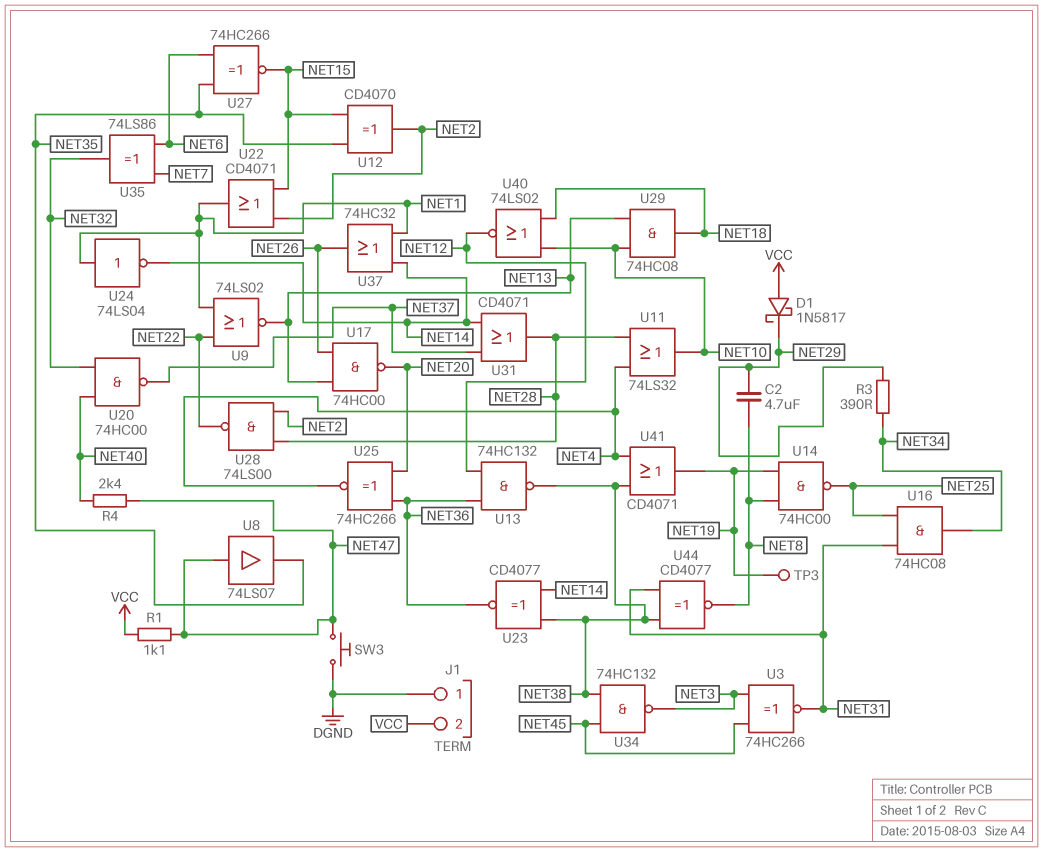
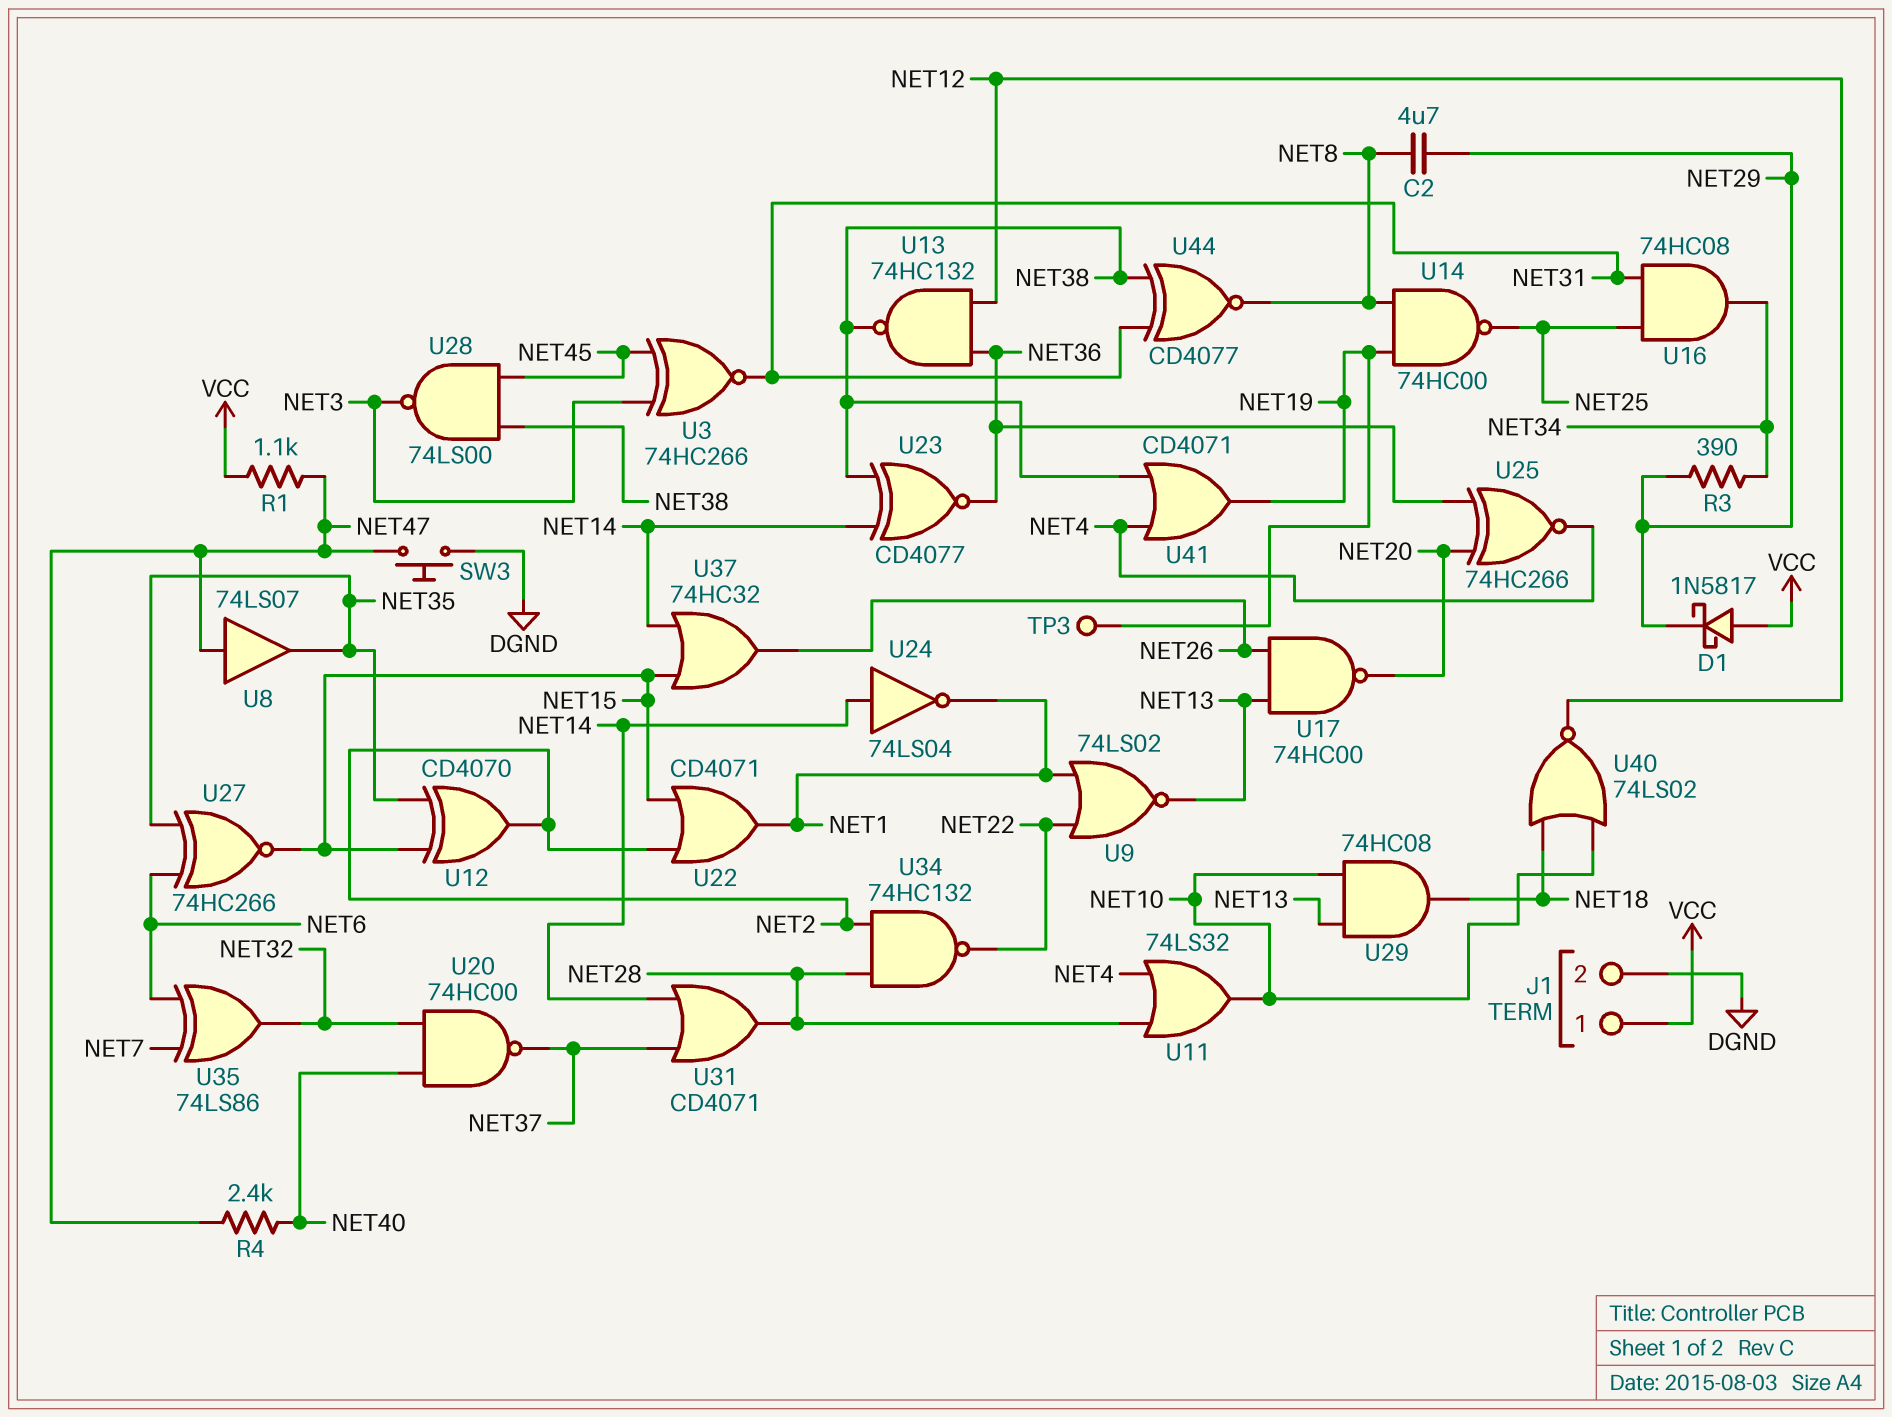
J1 pin 1: DGND -> VCC
J1 pin 2: VCC -> DGND
U24: NOT 74LS04 (in NET1, out NET14) -> NOT 74LS04 (in NET14, out NET1)
U28: NAND 74LS00 (in NET2, in NET28, out NET22) -> NAND 74LS00 (in NET38, in NET45, out NET3)
U34: NAND 74HC132 (in NET38, in NET45, out NET3) -> NAND 74HC132 (in NET2, in NET28, out NET22)
U37: OR 74HC32 (in NET1, in NET14, out NET26) -> OR 74HC32 (in NET14, in NET15, out NET26)

